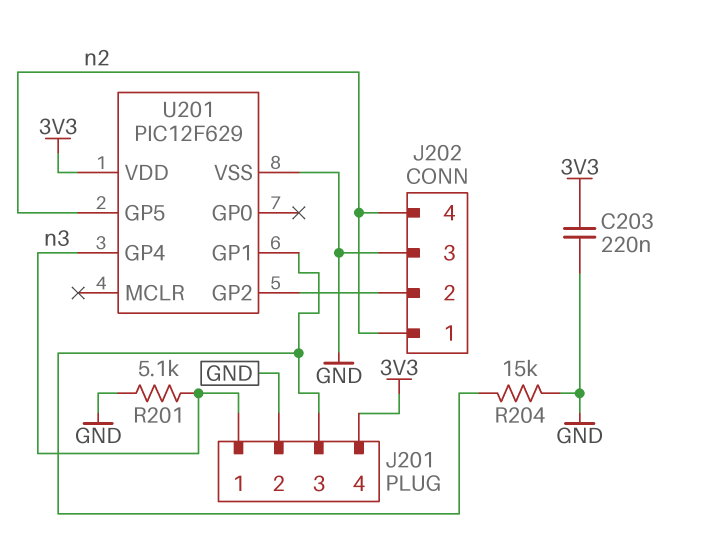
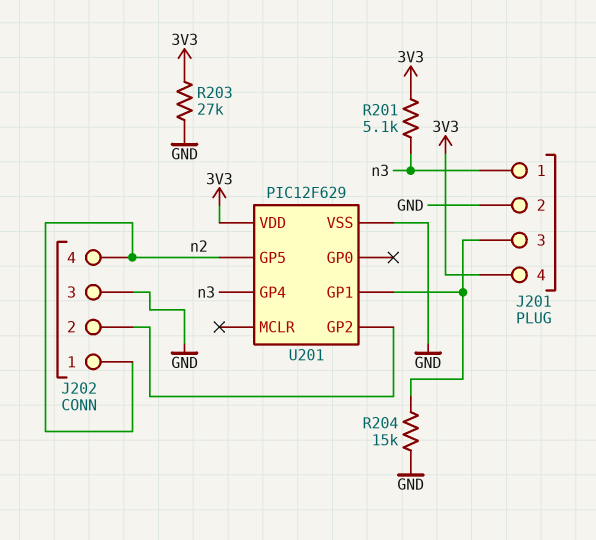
C203: 220nF (3V3, GND) -> none
R201: 5.1k (GND, n3) -> 5.1k (3V3, n3)
R203: none -> 27k (3V3, GND)

